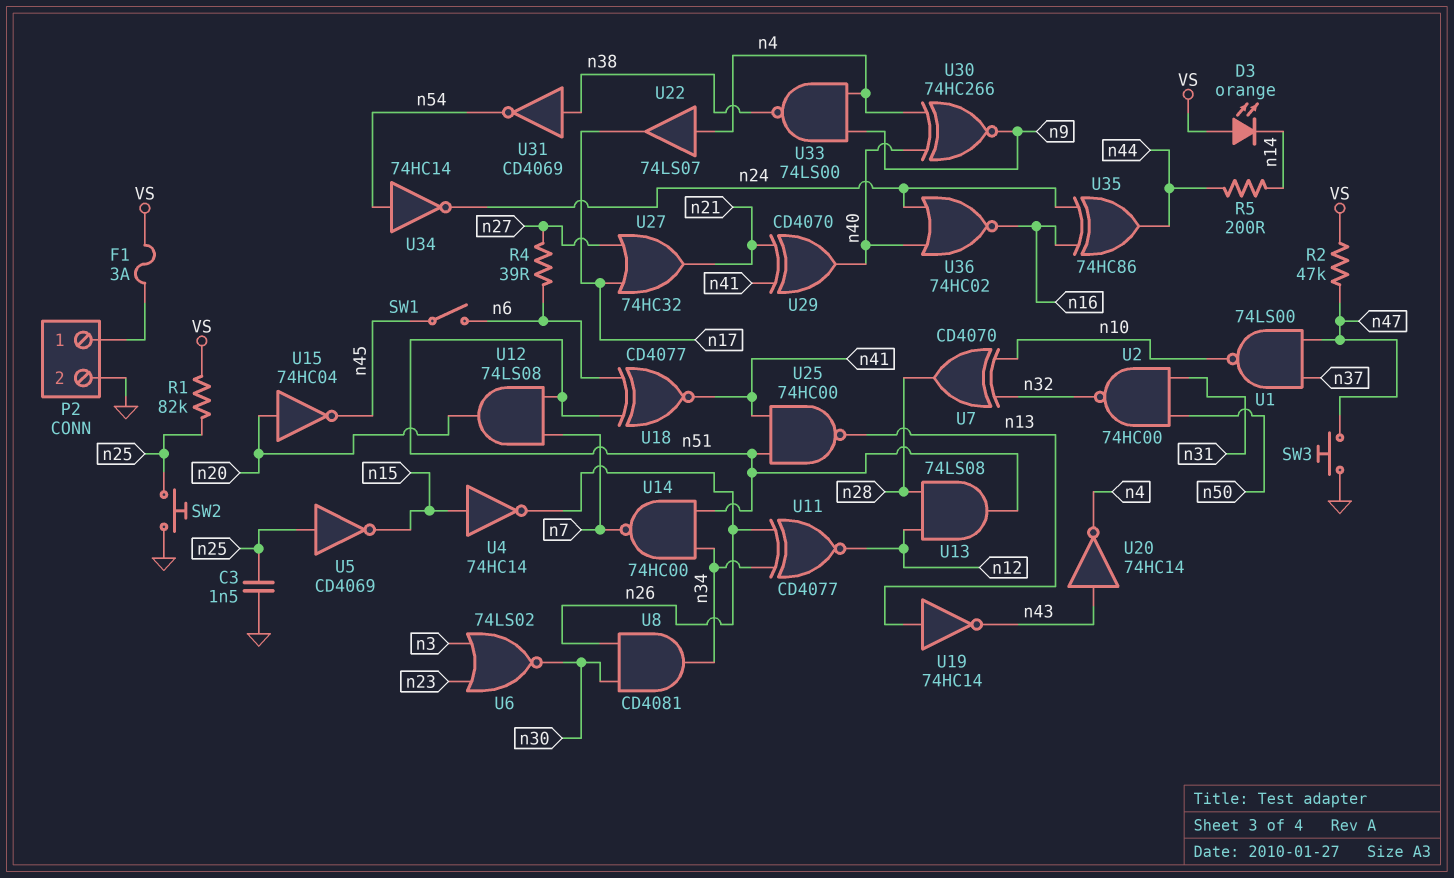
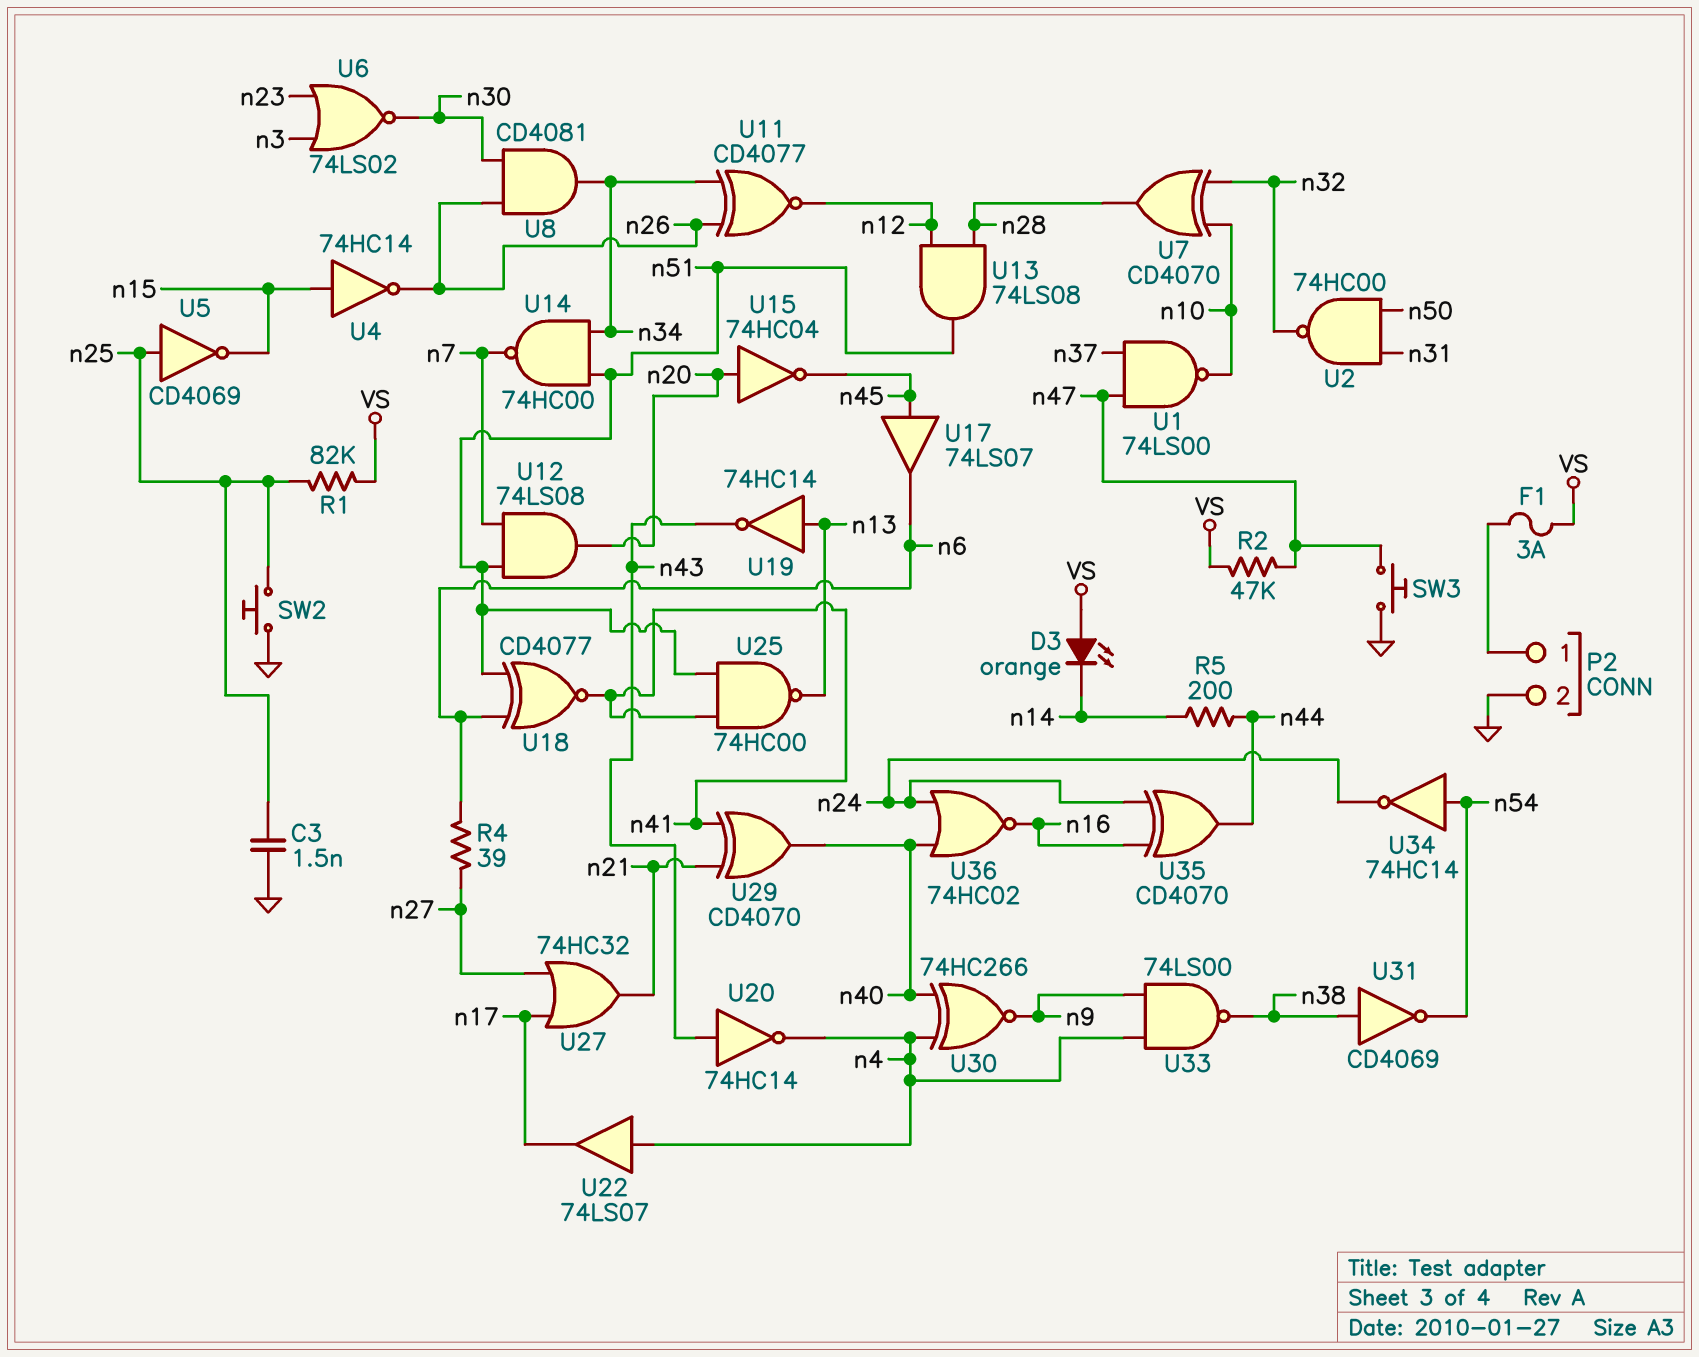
SW1: switch (n6, n45) -> none
U17: none -> buffer 74LS07 (in n45, out n6)
U35: XOR 74HC86 (in n16, in n24, out n44) -> XOR CD4070 (in n16, in n24, out n44)

